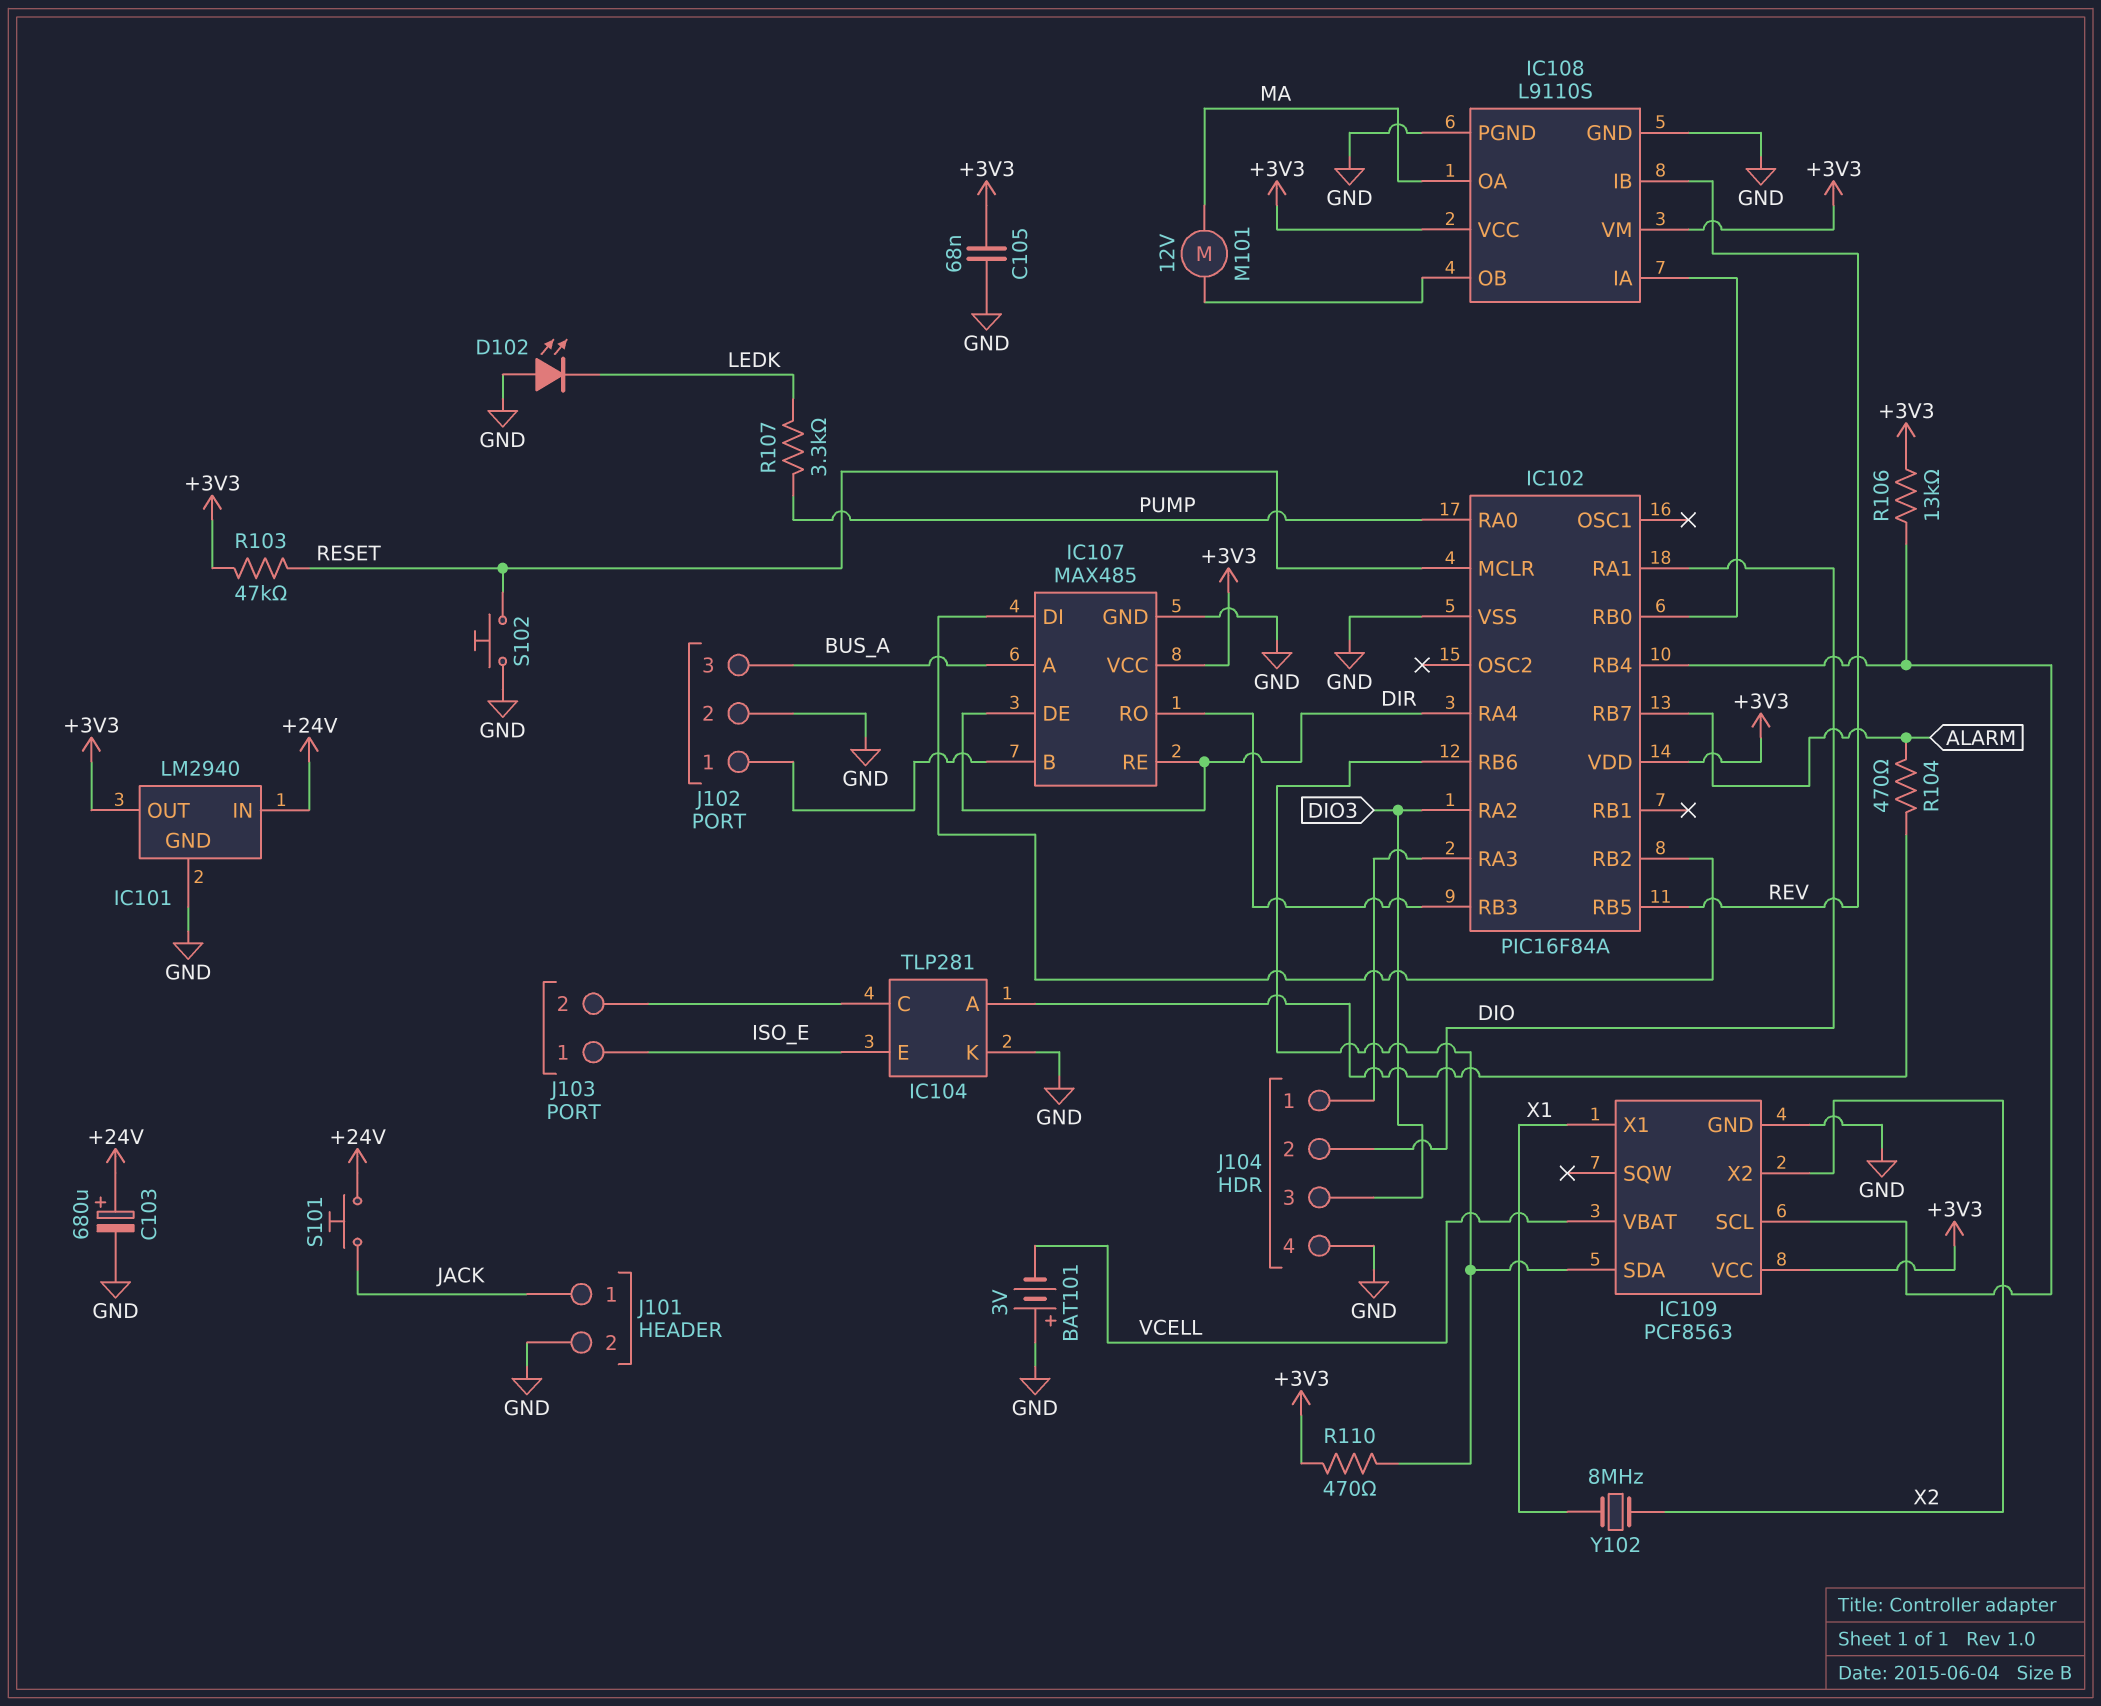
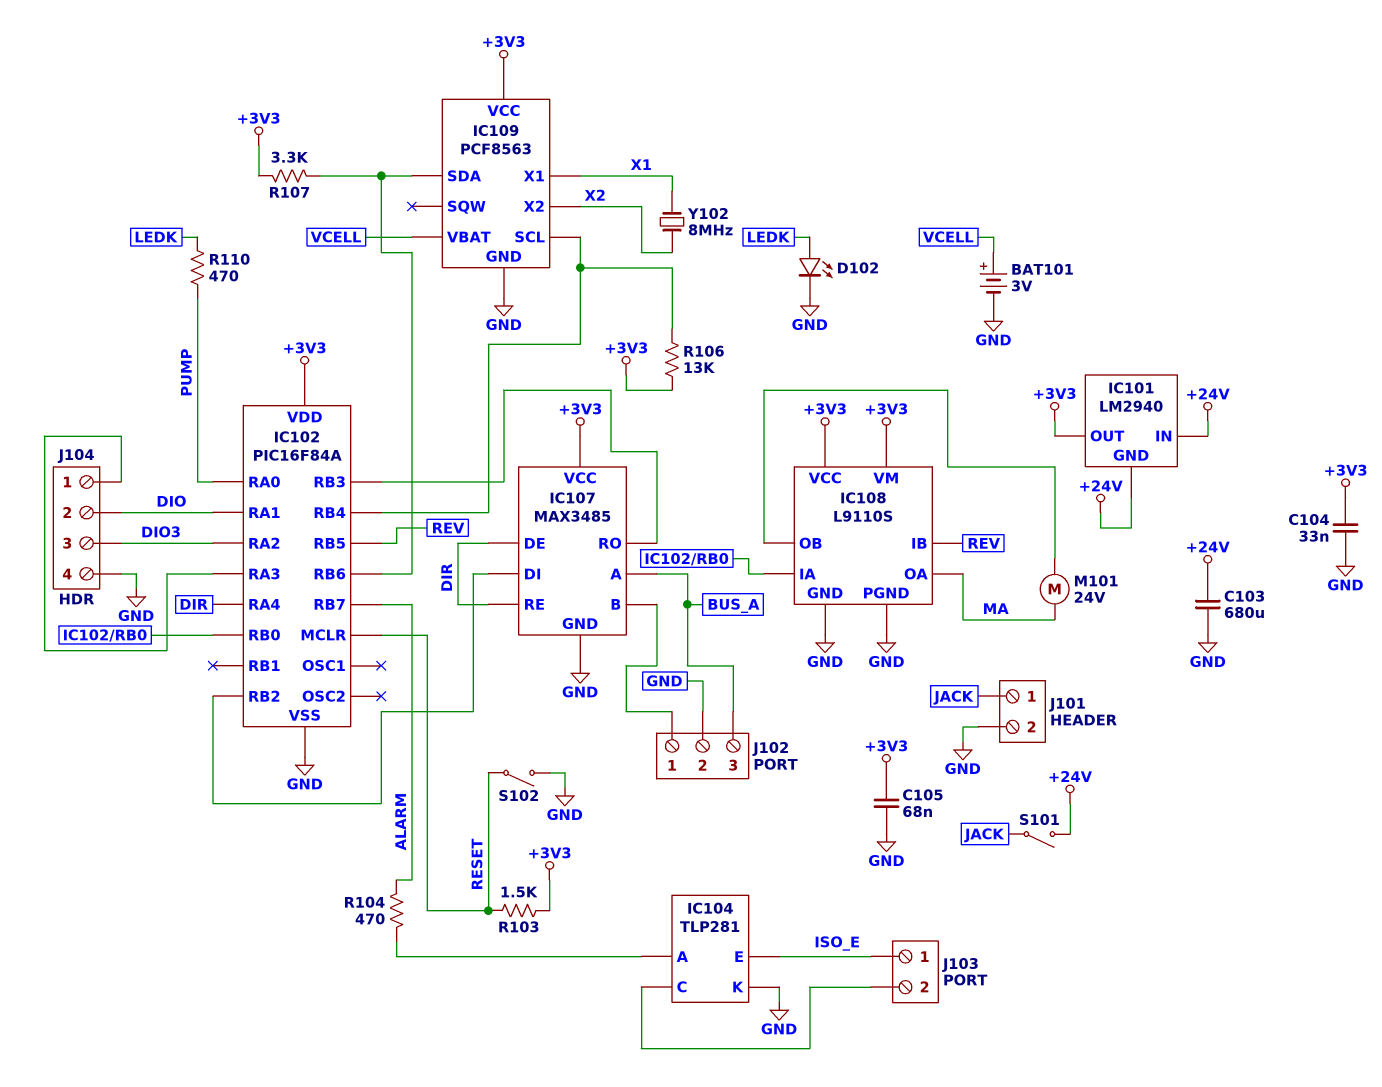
BAT101: 3V (plus GND, minus VCELL) -> 3V (plus VCELL, minus GND)
C103: 680uF (plus +24V, minus GND) -> 680uF (+24V, GND)
C104: none -> 33nF (+3V3, GND)
D102: LED (A GND, K LEDK) -> LED (A LEDK, K GND)
IC101 pin GND: GND -> +24V
IC107: MAX485 -> MAX3485
M101: motor 12V (IC108/OB, MA) -> motor 24V (IC108/OB, MA)
R103: 47k (+3V3, RESET) -> 1.5k (+3V3, RESET)
R107: 3.3k (LEDK, PUMP) -> 3.3k (+3V3, IC102/RB6)
R110: 470 (+3V3, IC102/RB6) -> 470 (LEDK, PUMP)
S101: button (+24V, JACK) -> switch (+24V, JACK)
S102: button (GND, RESET) -> switch (GND, RESET)

